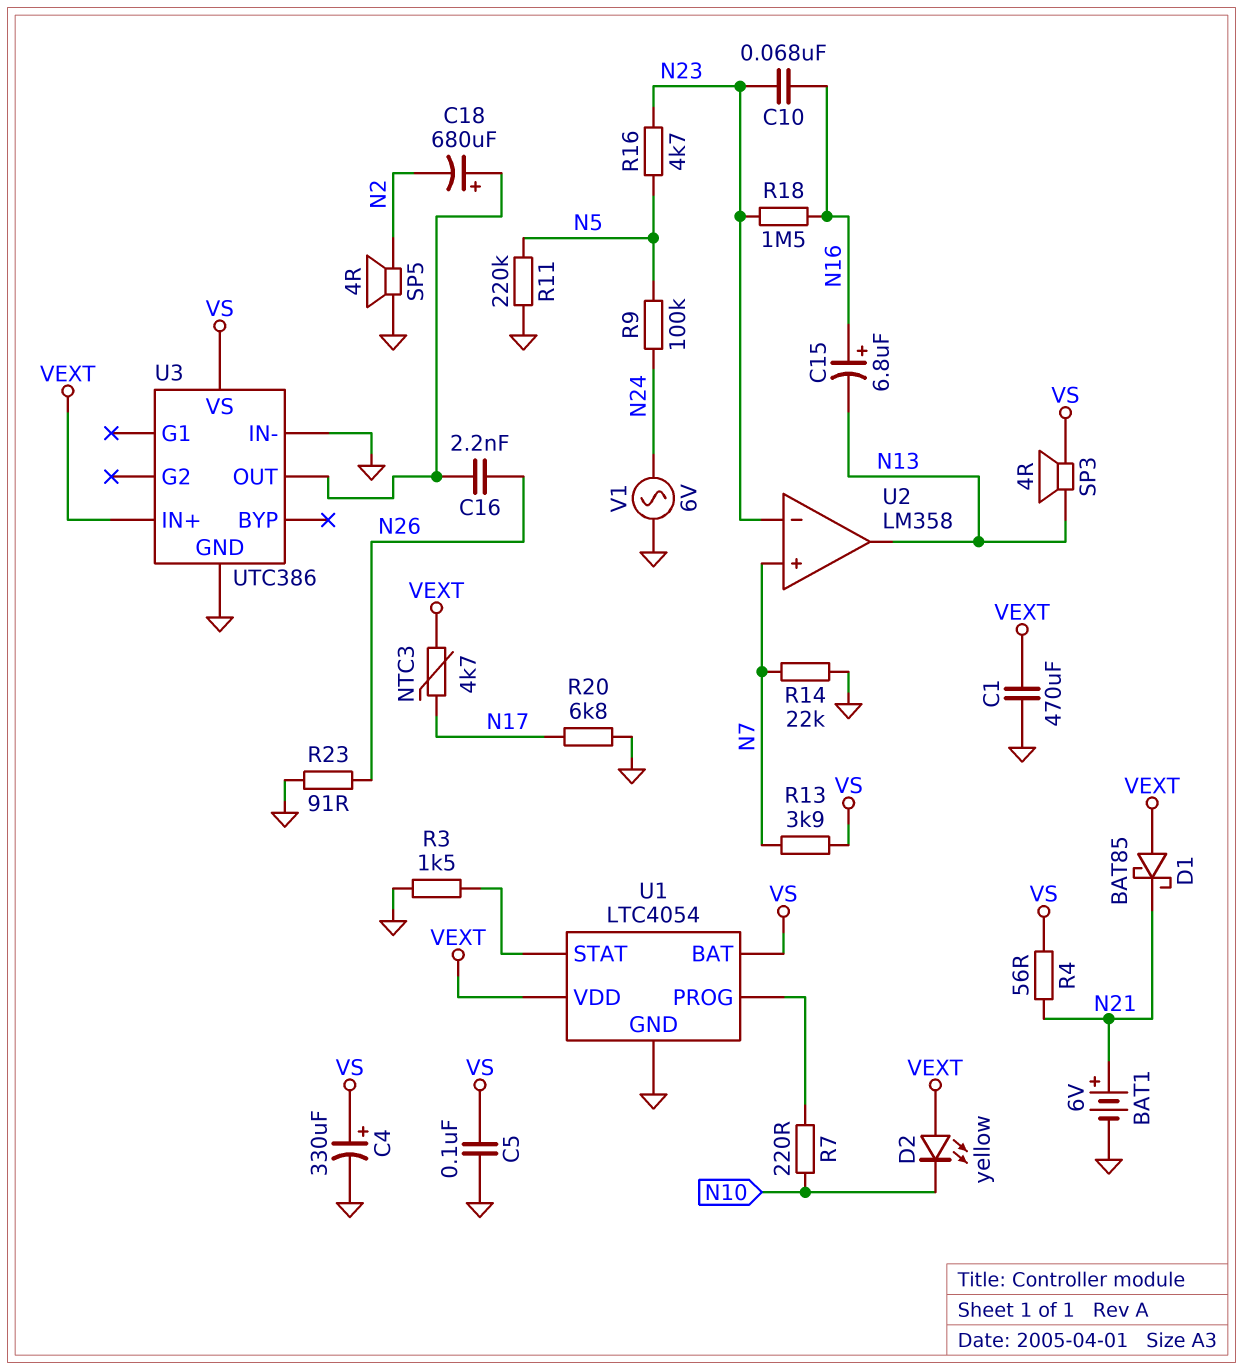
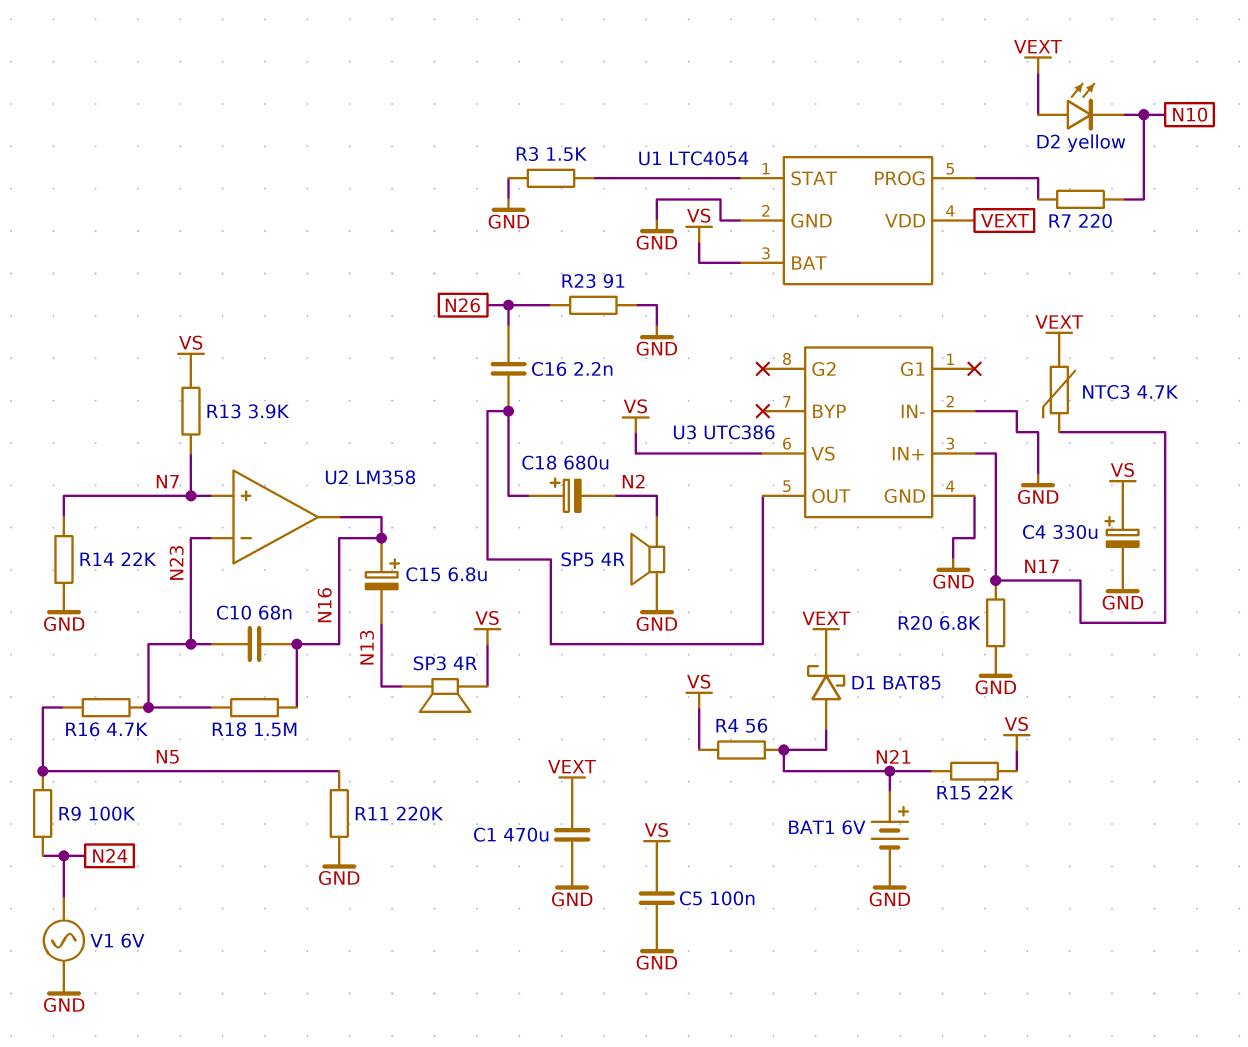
D1: schottky BAT85 (A VEXT, K N21) -> schottky BAT85 (A N21, K VEXT)
R15: none -> 22k (N21, VS)
U2 pin out: N13 -> N16
U3 pin IN+: VEXT -> N17

